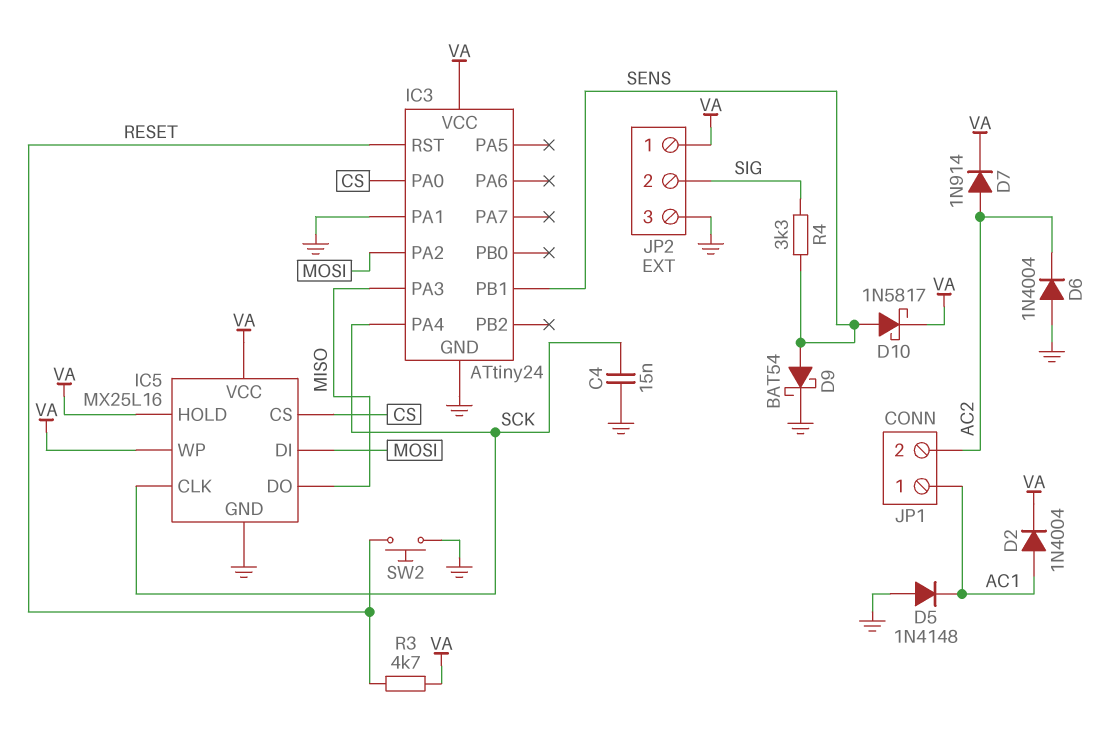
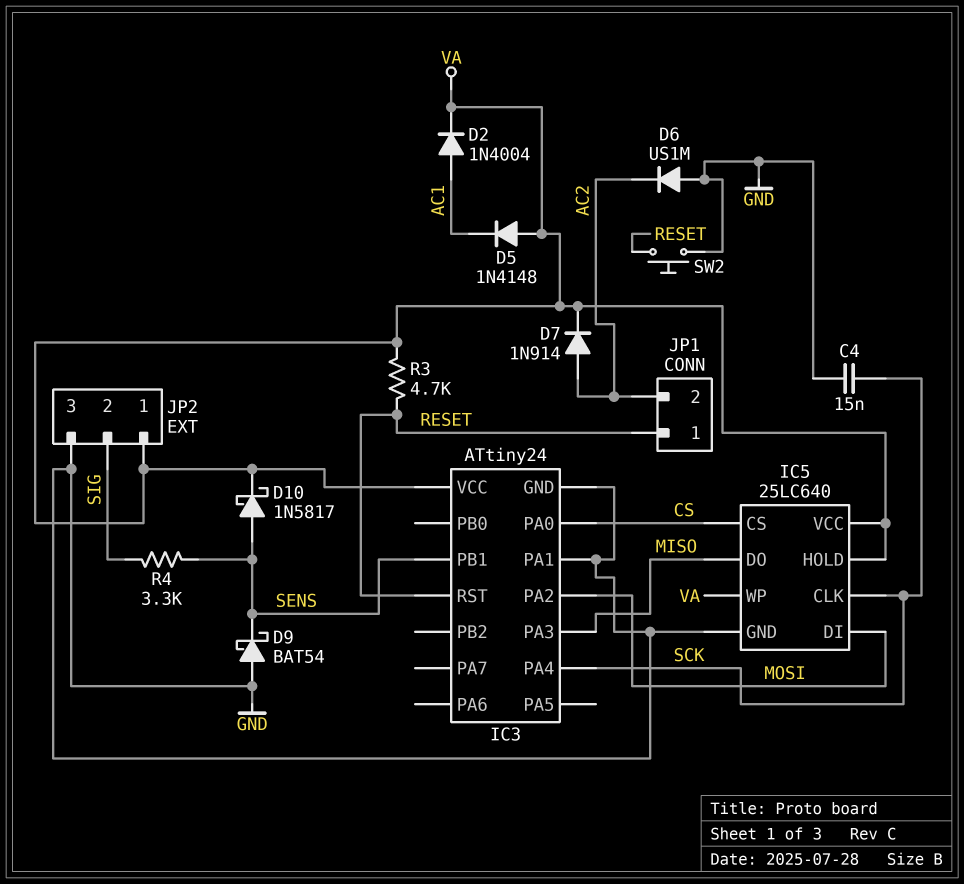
D5: diode 1N4148 (A GND, K AC1) -> diode 1N4148 (A VA, K AC1)
D6: diode 1N4004 (A GND, K AC2) -> diode US1M (A GND, K AC2)
D9: schottky BAT54 (A SENS, K GND) -> schottky BAT54 (A GND, K SENS)
IC5: MX25L16 -> 25LC640
JP1 pin 1: AC1 -> RESET

